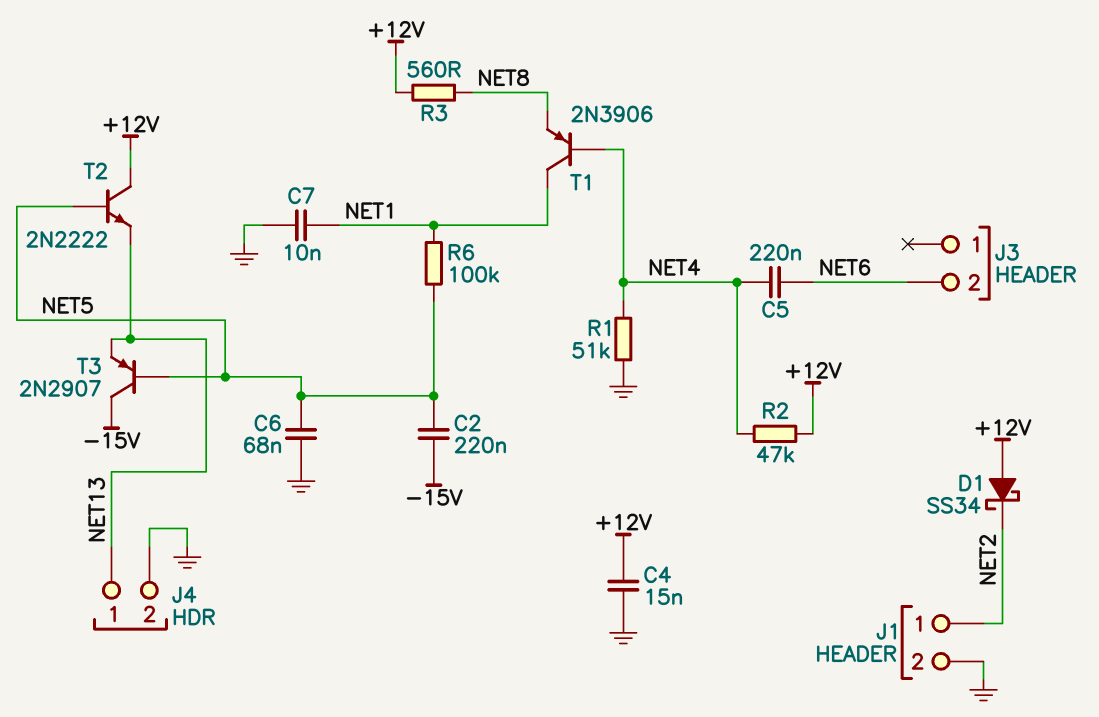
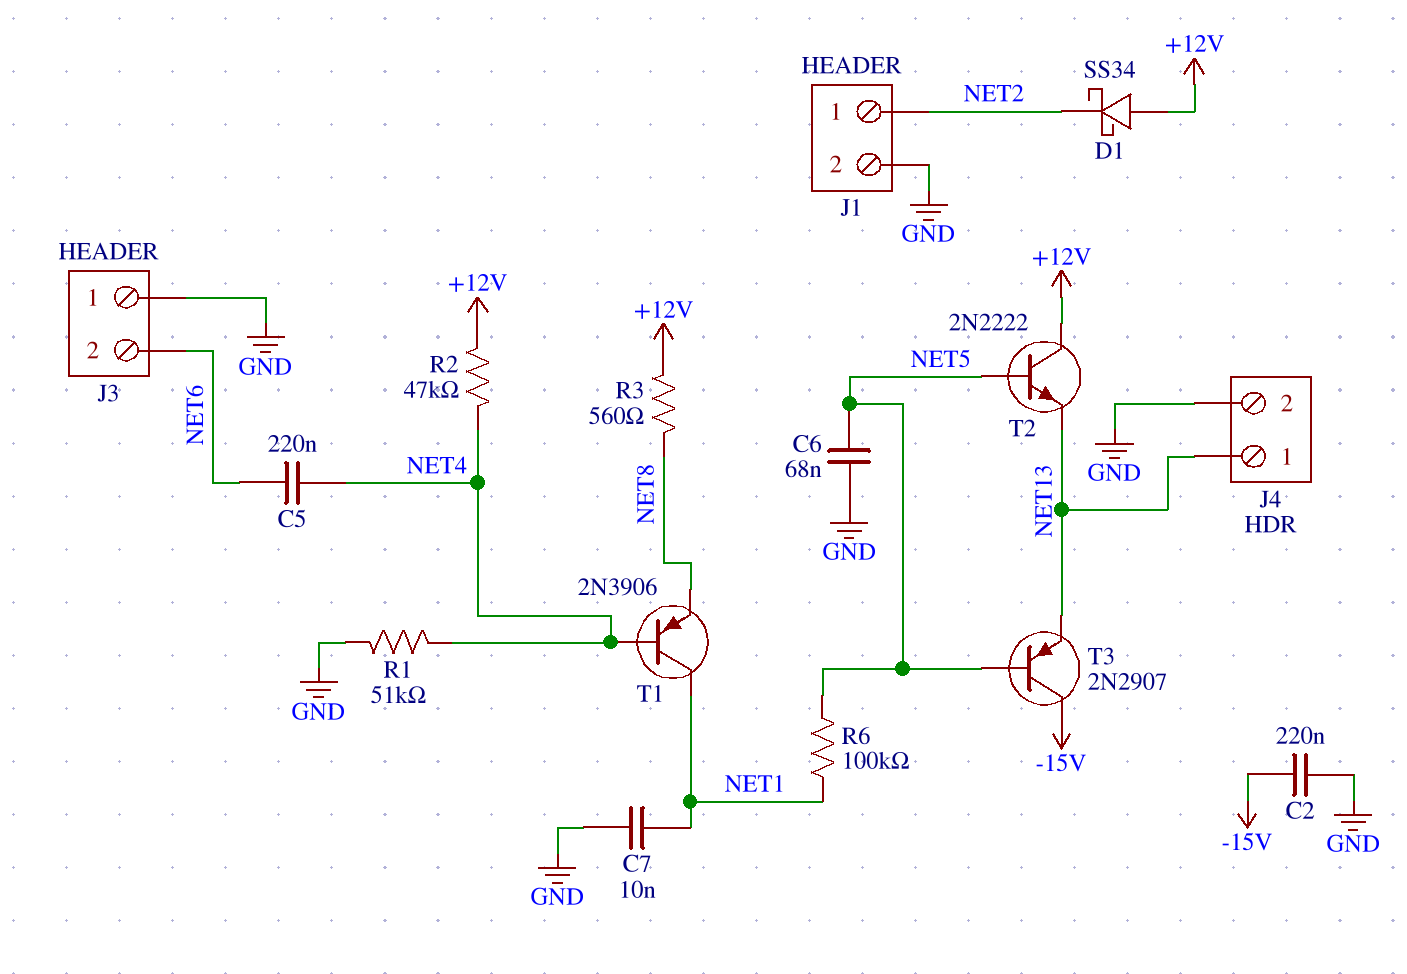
C2: 220nF (-15V, NET5) -> 220nF (-15V, GND)
C4: 15nF (+12V, GND) -> none
J3 pin 1: none -> GND

